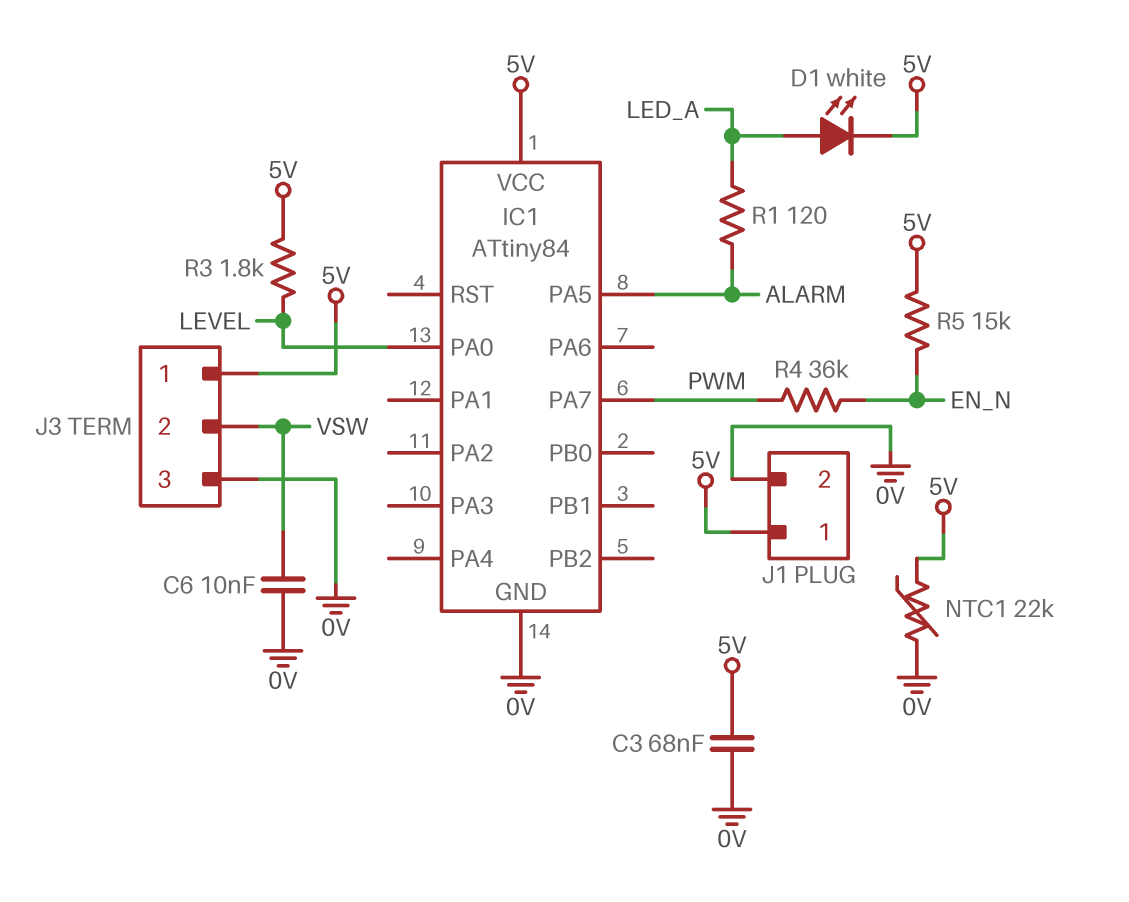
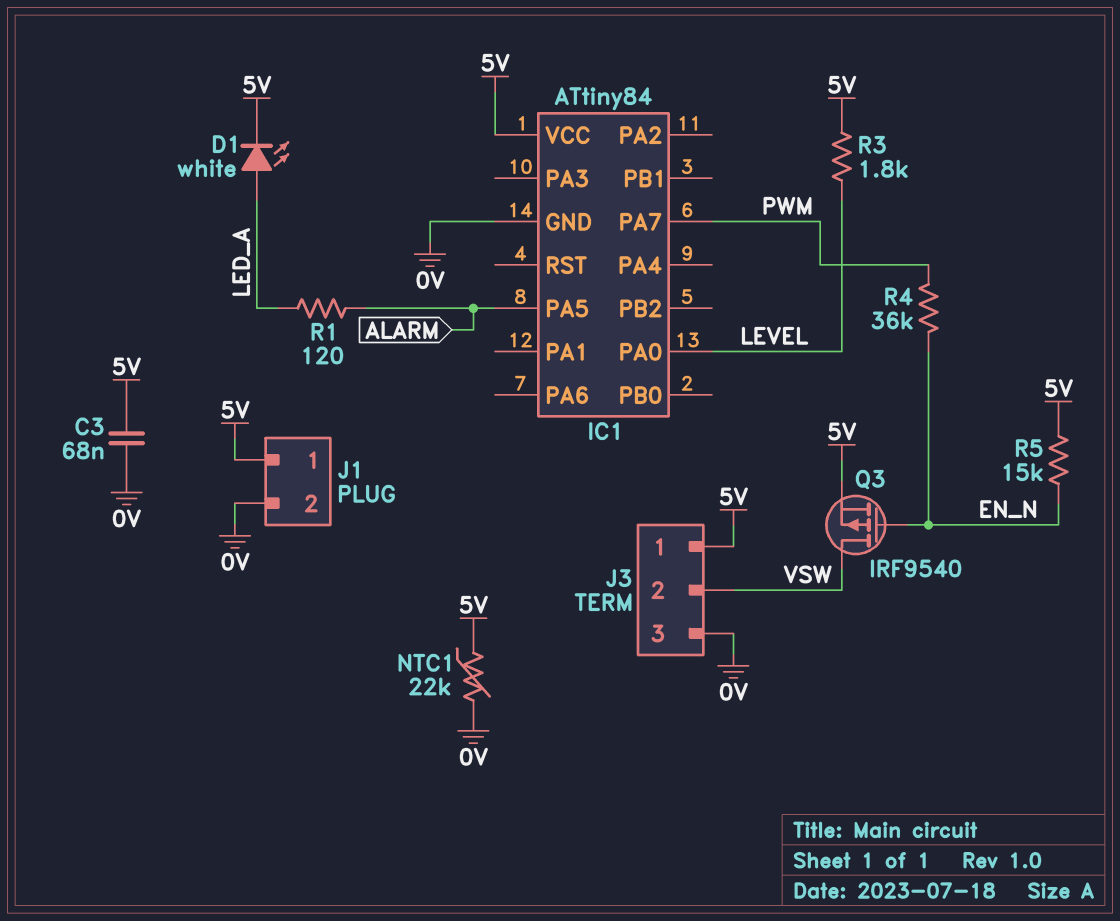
C6: 10nF (0V, VSW) -> none
Q3: none -> PMOS IRF9540 (G EN_N, D VSW, S 5V)

